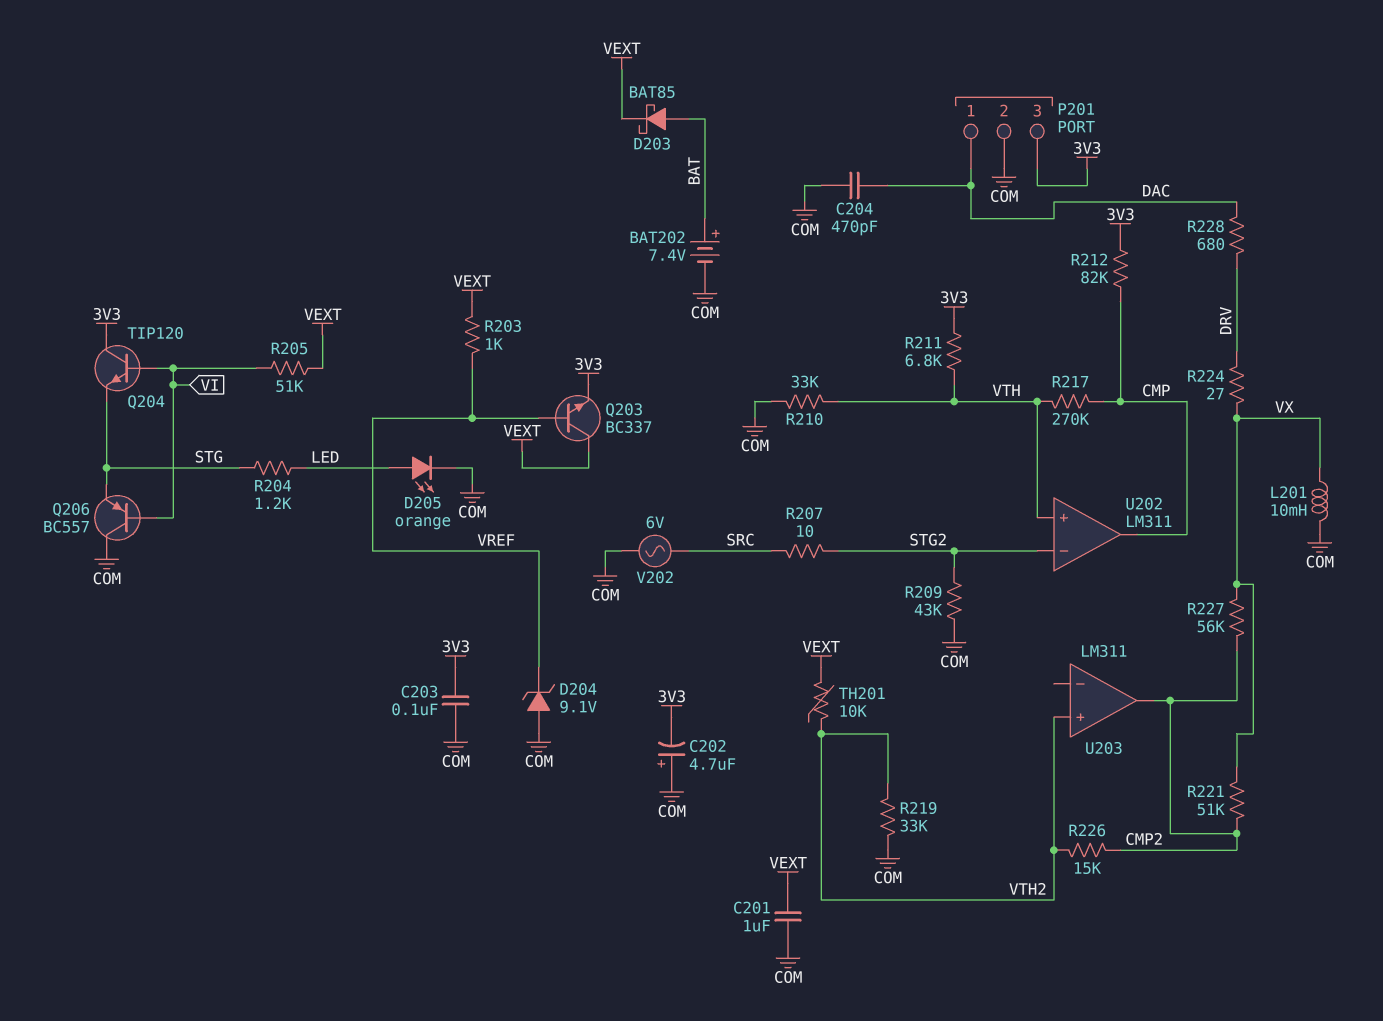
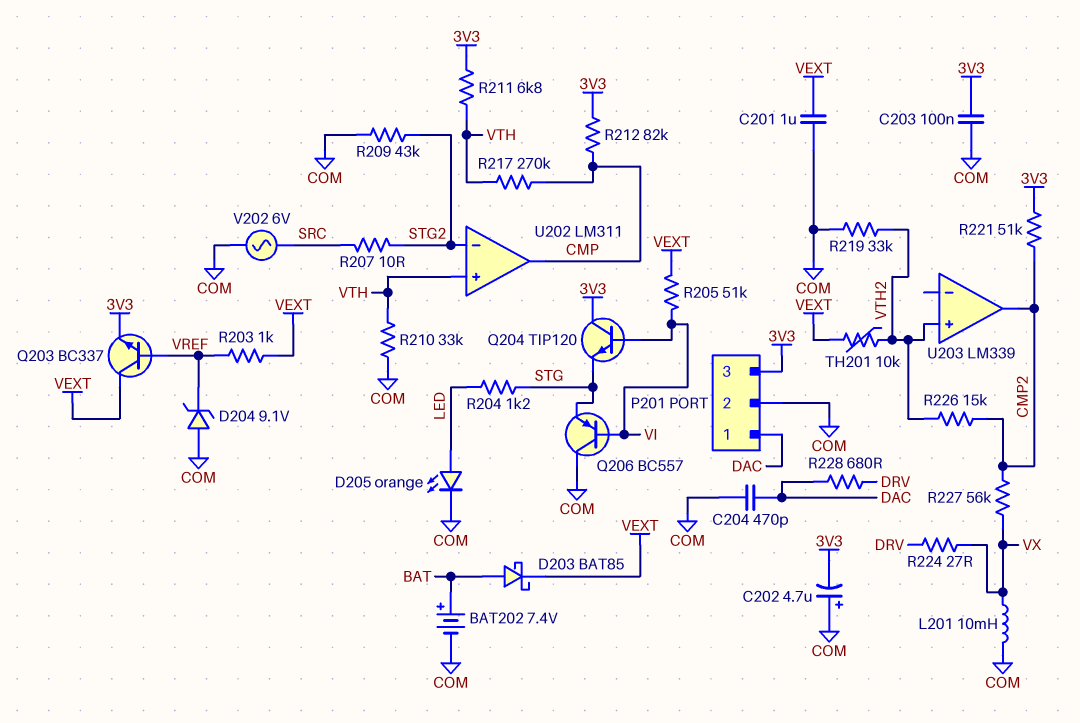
R221: 51k (CMP2, VX) -> 51k (3V3, CMP2)
U203: LM311 -> LM339

